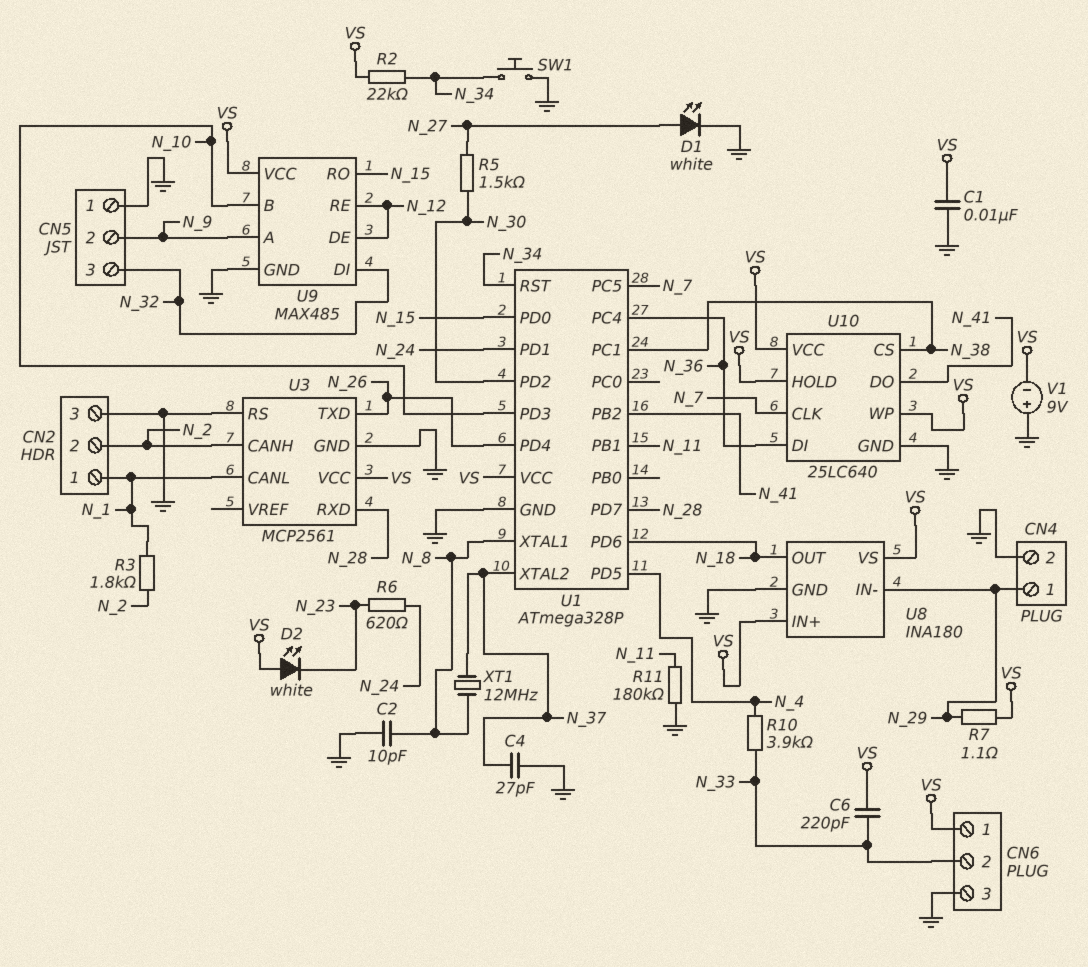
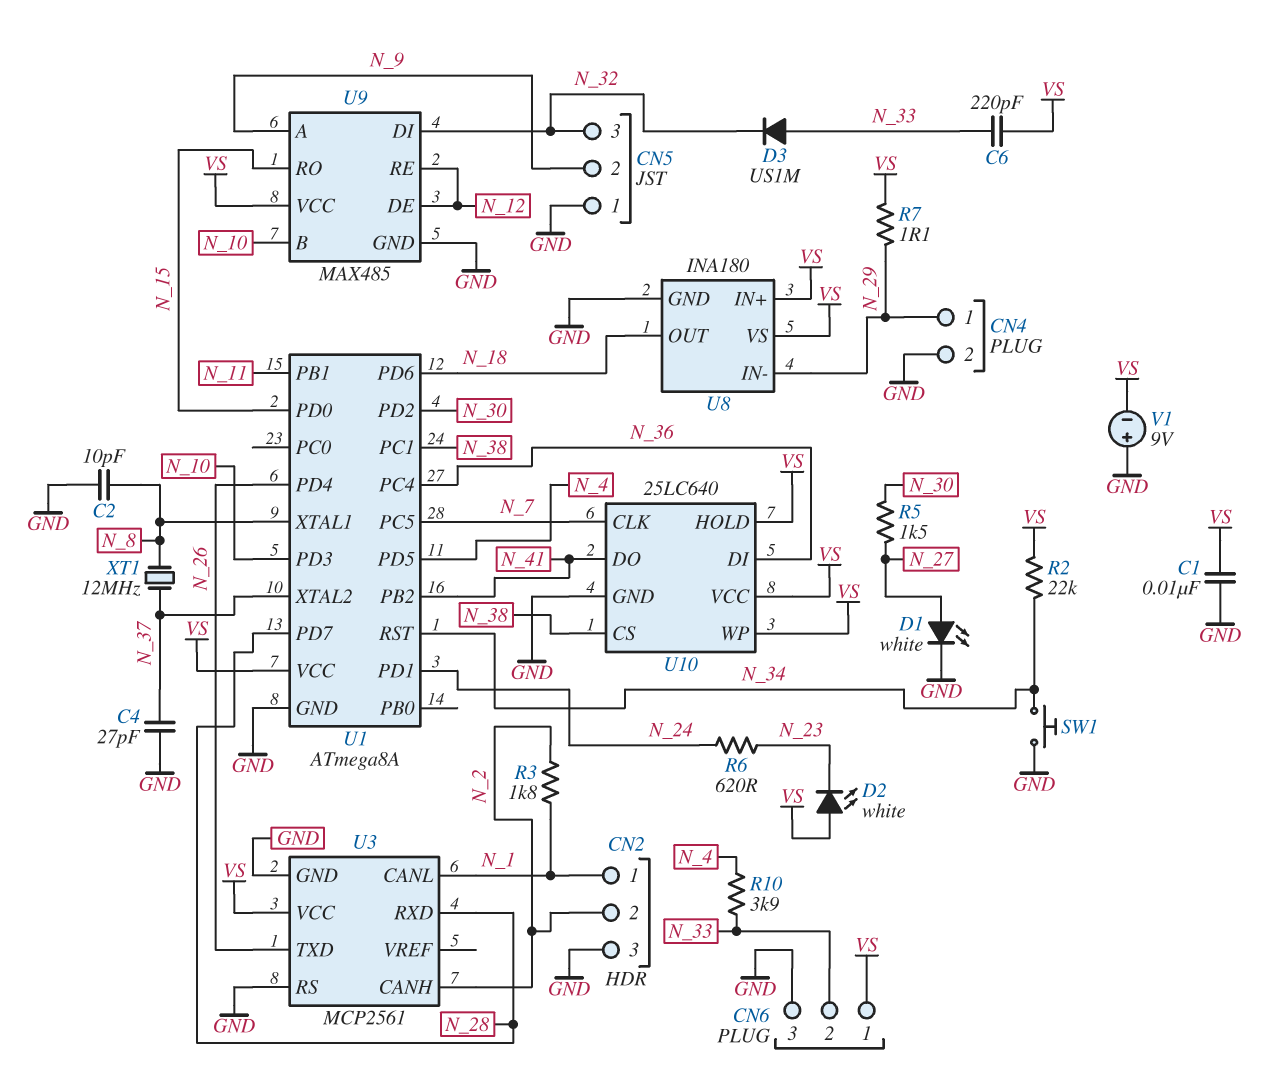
D3: none -> diode US1M (A N_33, K N_32)
R11: 180k (GND, N_11) -> none
U1: ATmega328P -> ATmega8A

